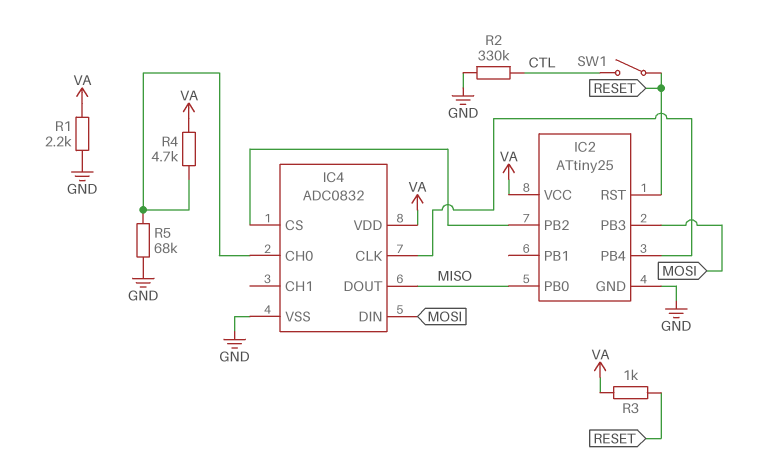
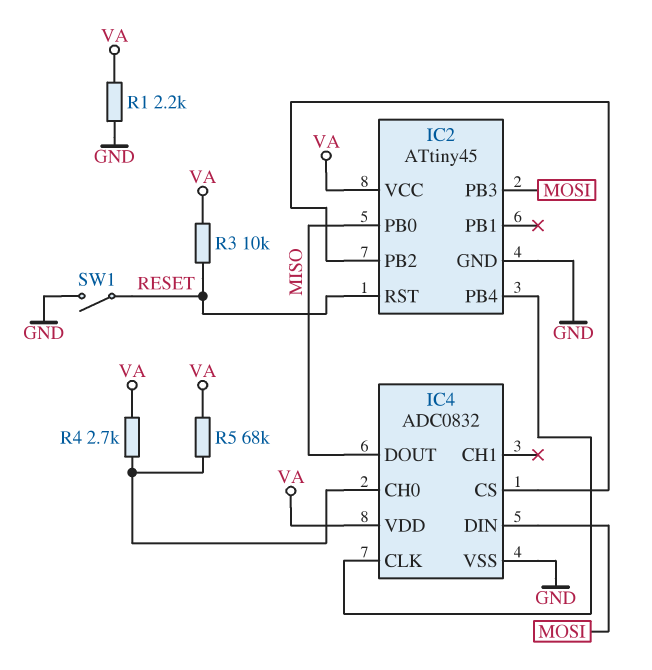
IC2: ATtiny25 -> ATtiny45
R2: 330k (CTL, GND) -> none
R3: 1k (RESET, VA) -> 10k (RESET, VA)
R4: 4.7k (IC4/CH0, VA) -> 2.7k (IC4/CH0, VA)
R5: 68k (GND, IC4/CH0) -> 68k (IC4/CH0, VA)
SW1: switch (CTL, RESET) -> switch (GND, RESET)

